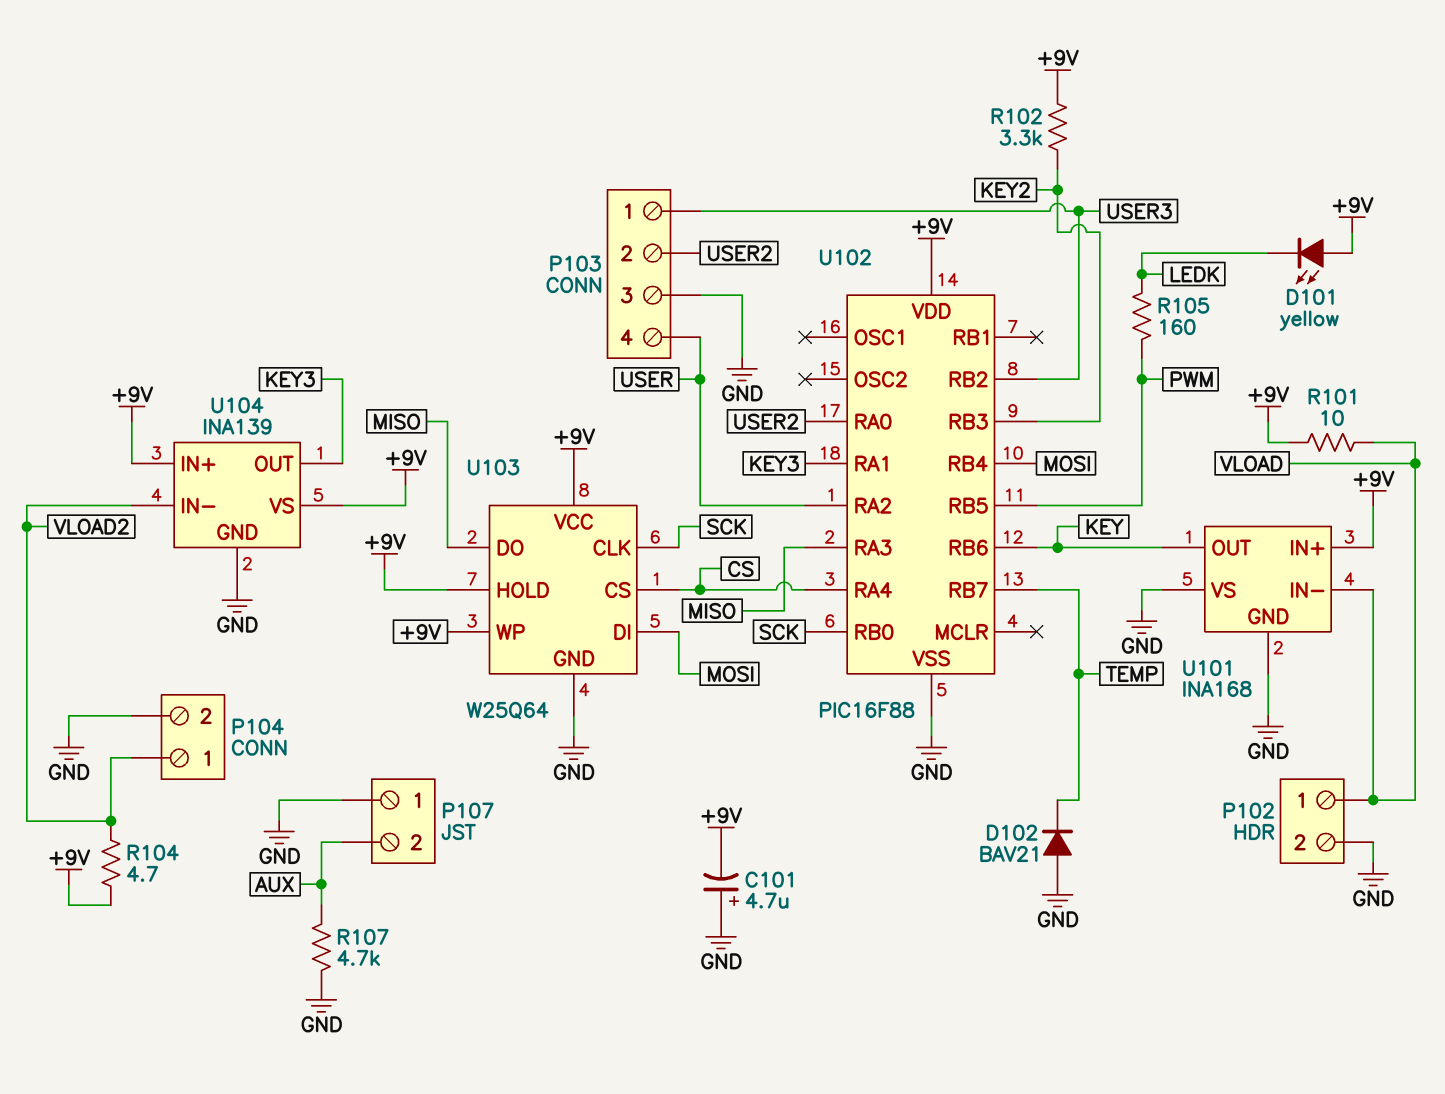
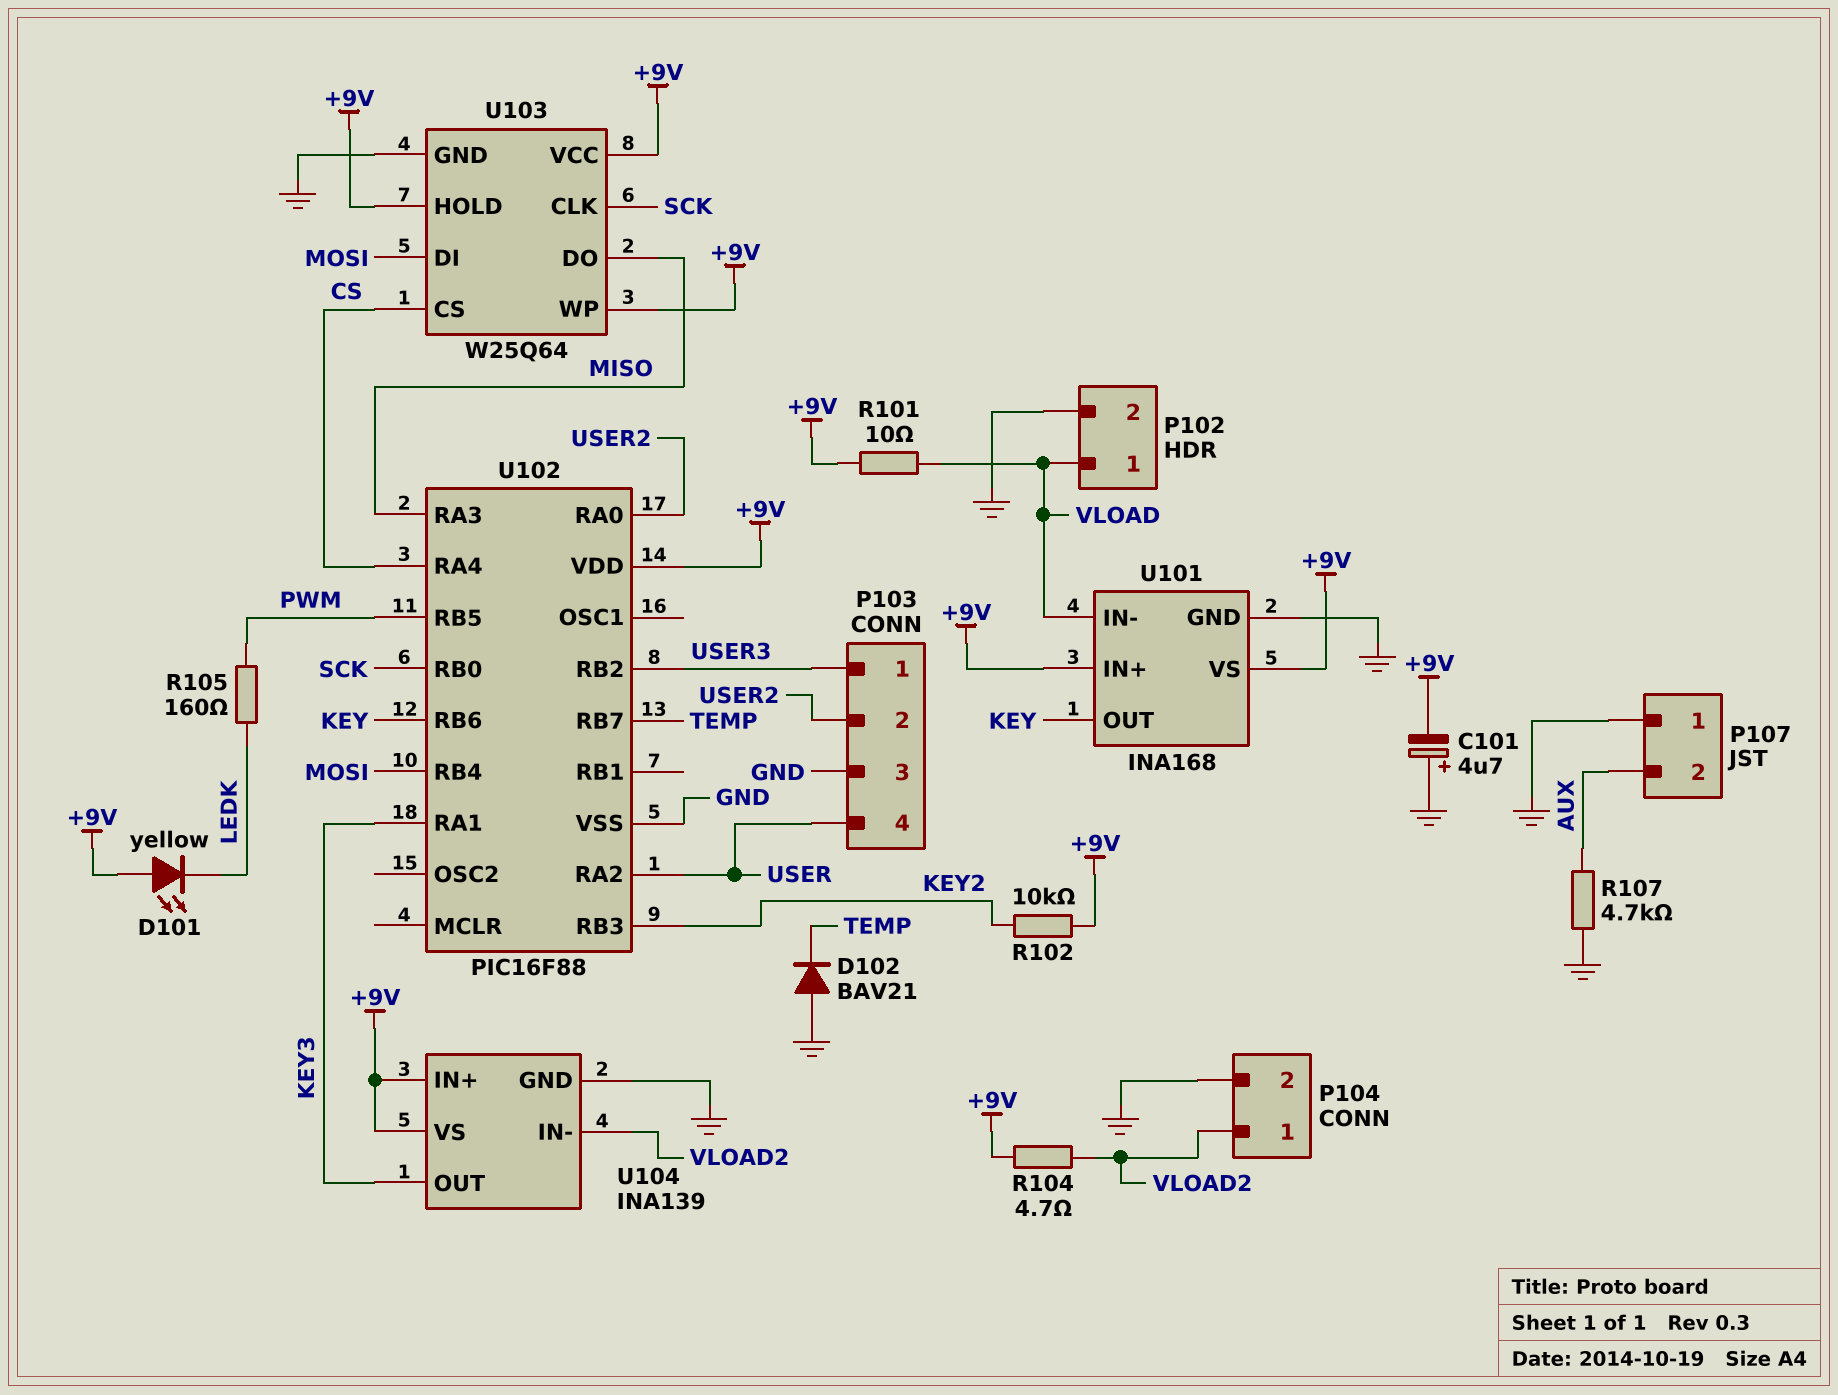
R102: 3.3k (+9V, KEY2) -> 10k (+9V, KEY2)
U101 pin VS: GND -> +9V

